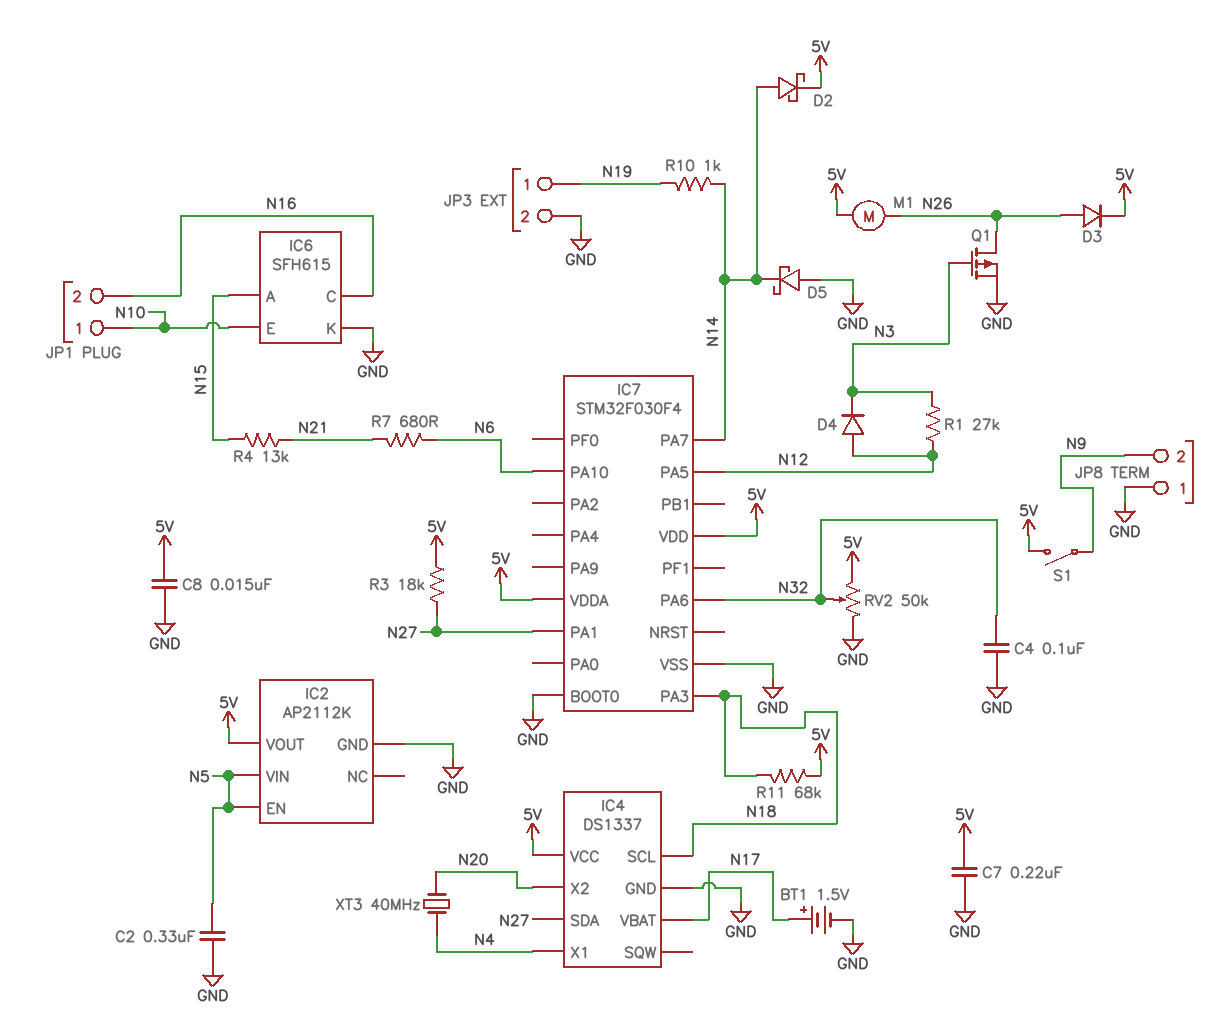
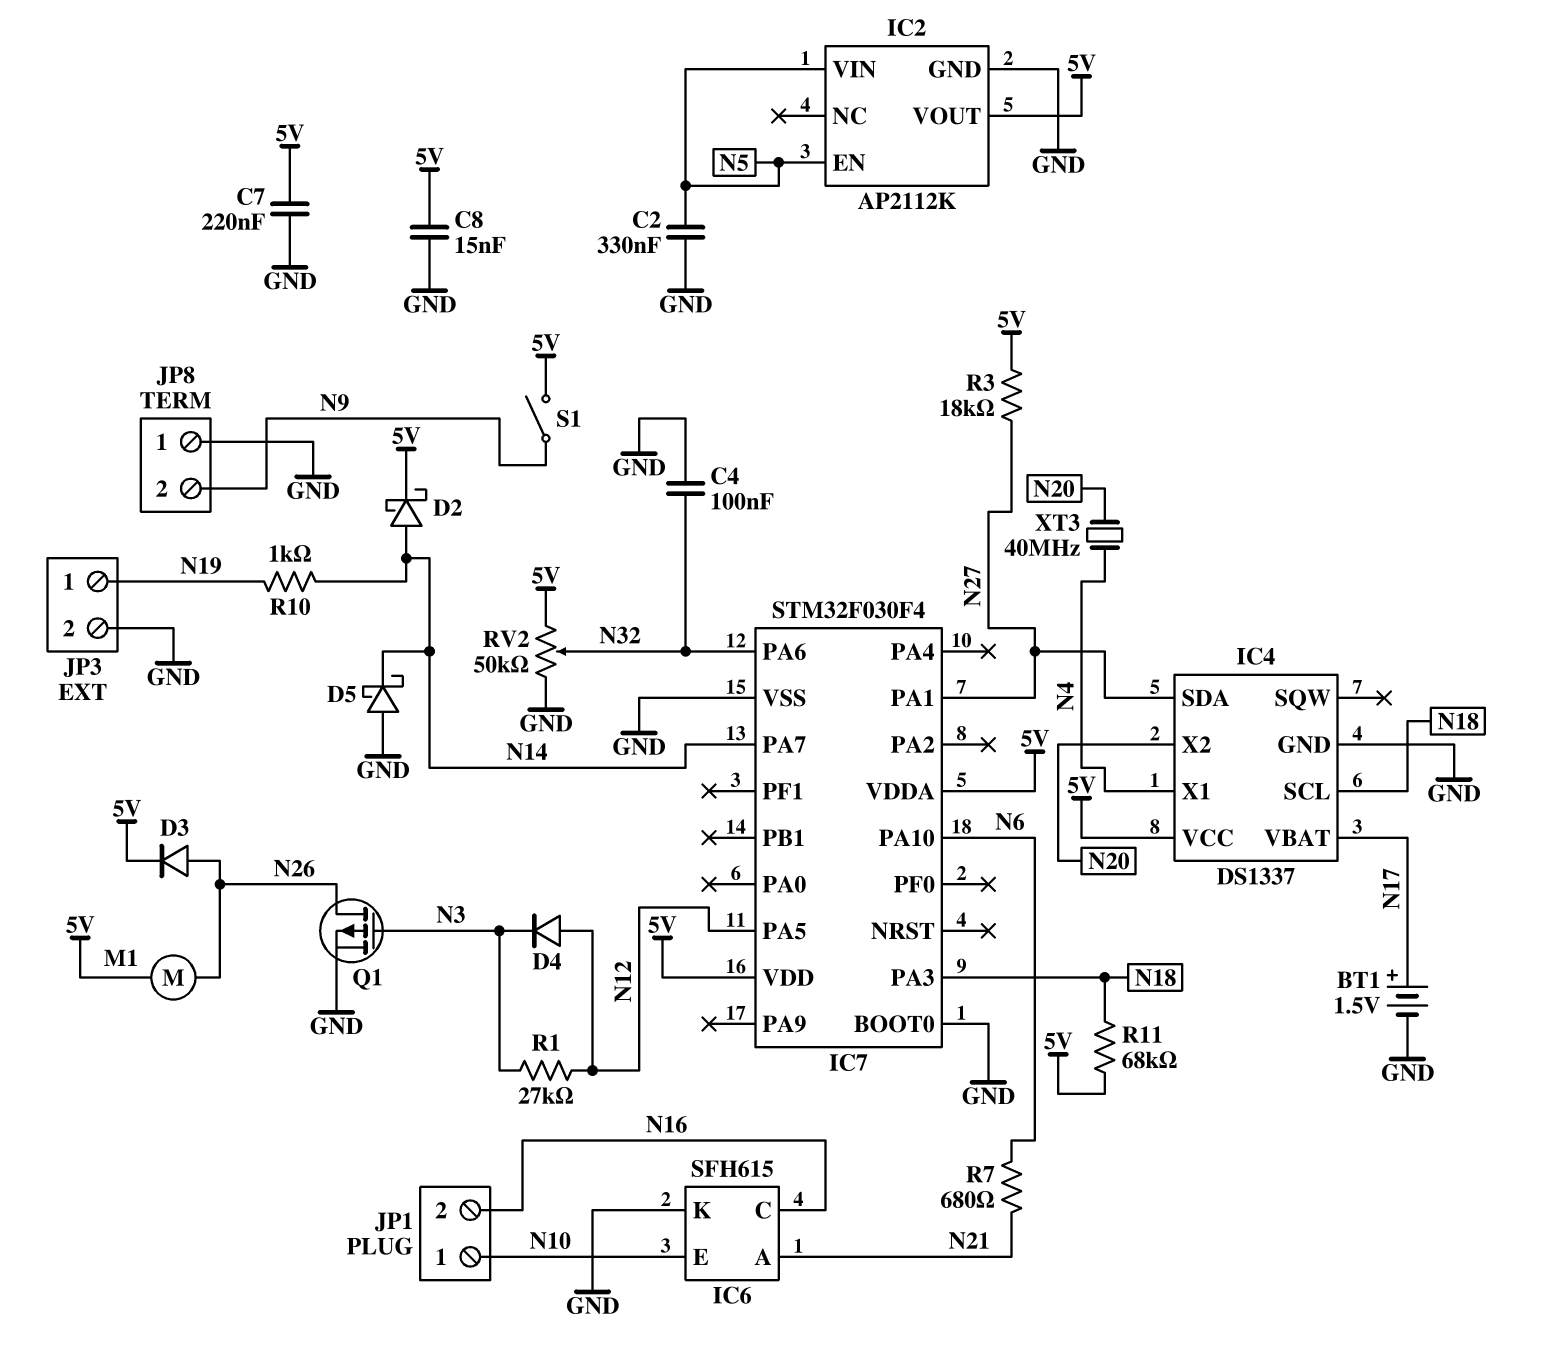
IC6 pin A: N15 -> N21
R4: 13k (N15, N21) -> none

